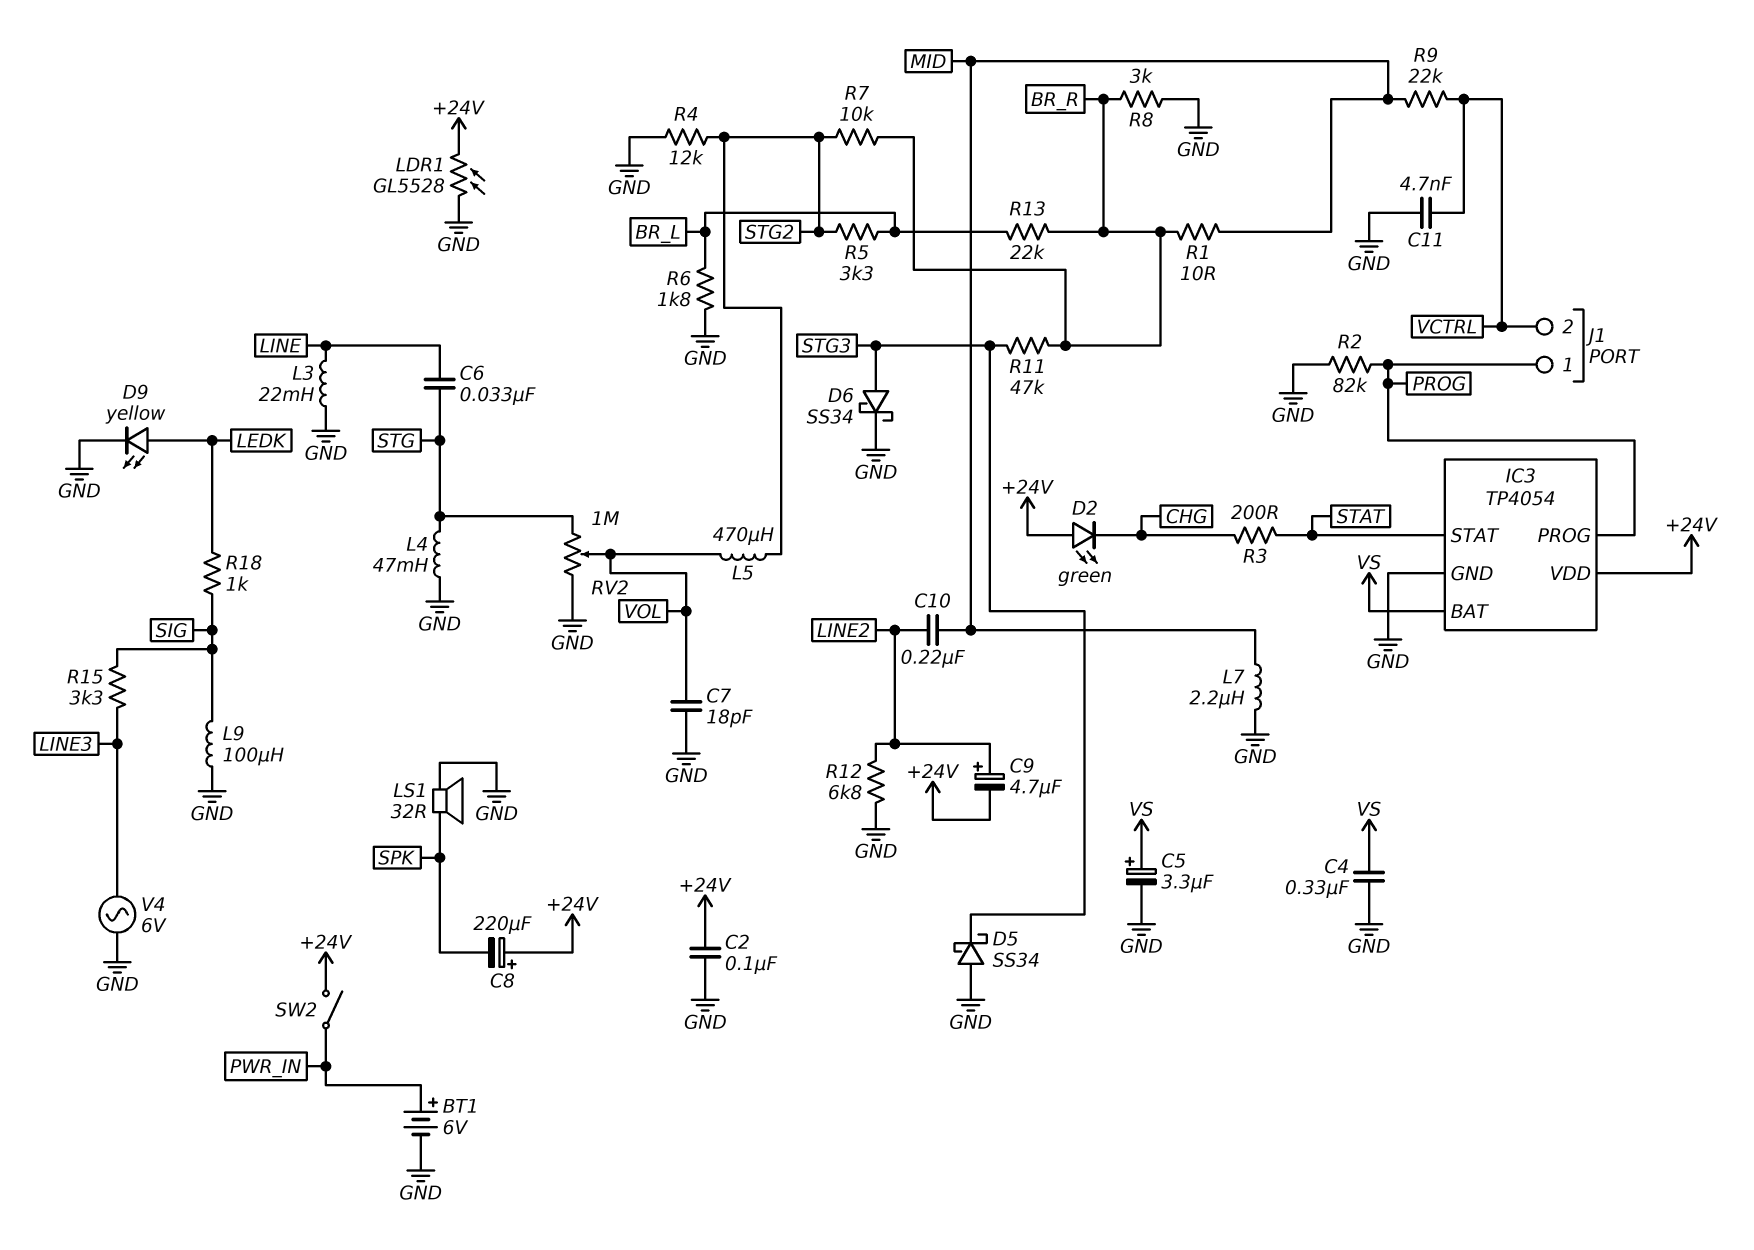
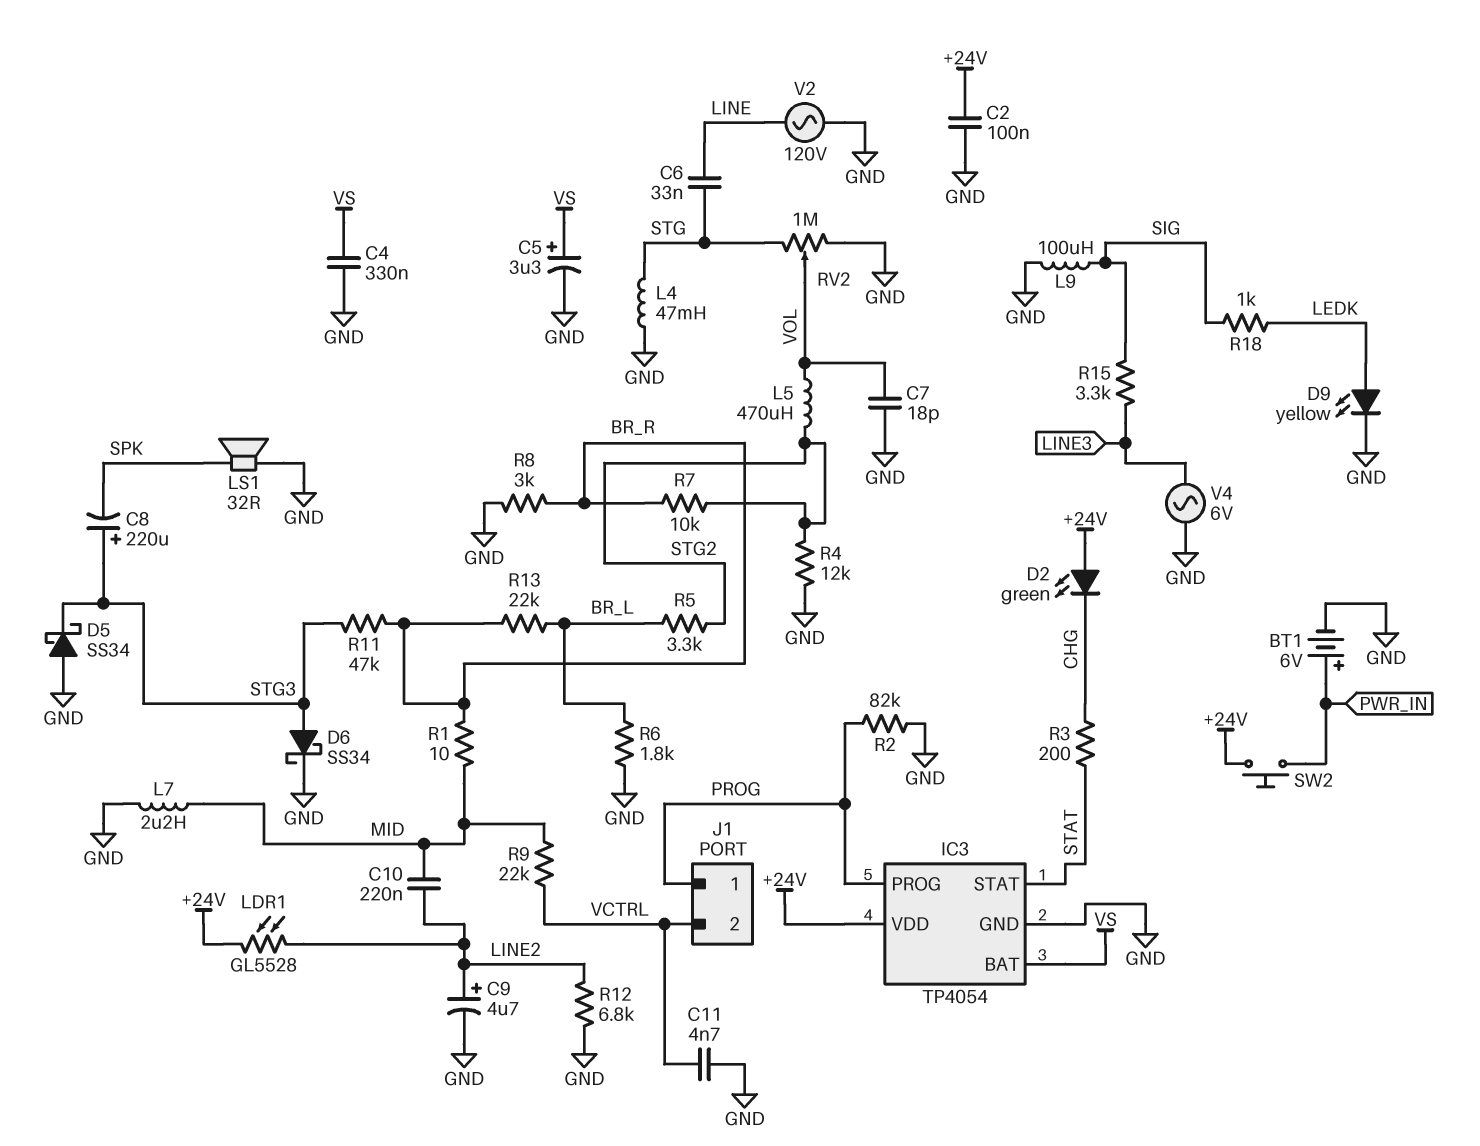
C8: 220uF (plus +24V, minus SPK) -> 220uF (plus STG3, minus SPK)
C9: 4.7uF (plus LINE2, minus +24V) -> 4.7uF (plus LINE2, minus GND)
L3: 22mH (GND, LINE) -> none
LDR1: GL5528 (+24V, GND) -> GL5528 (+24V, LINE2)
SW2: switch (+24V, PWR_IN) -> button (+24V, PWR_IN)
V2: none -> AC 120V (GND, LINE)

